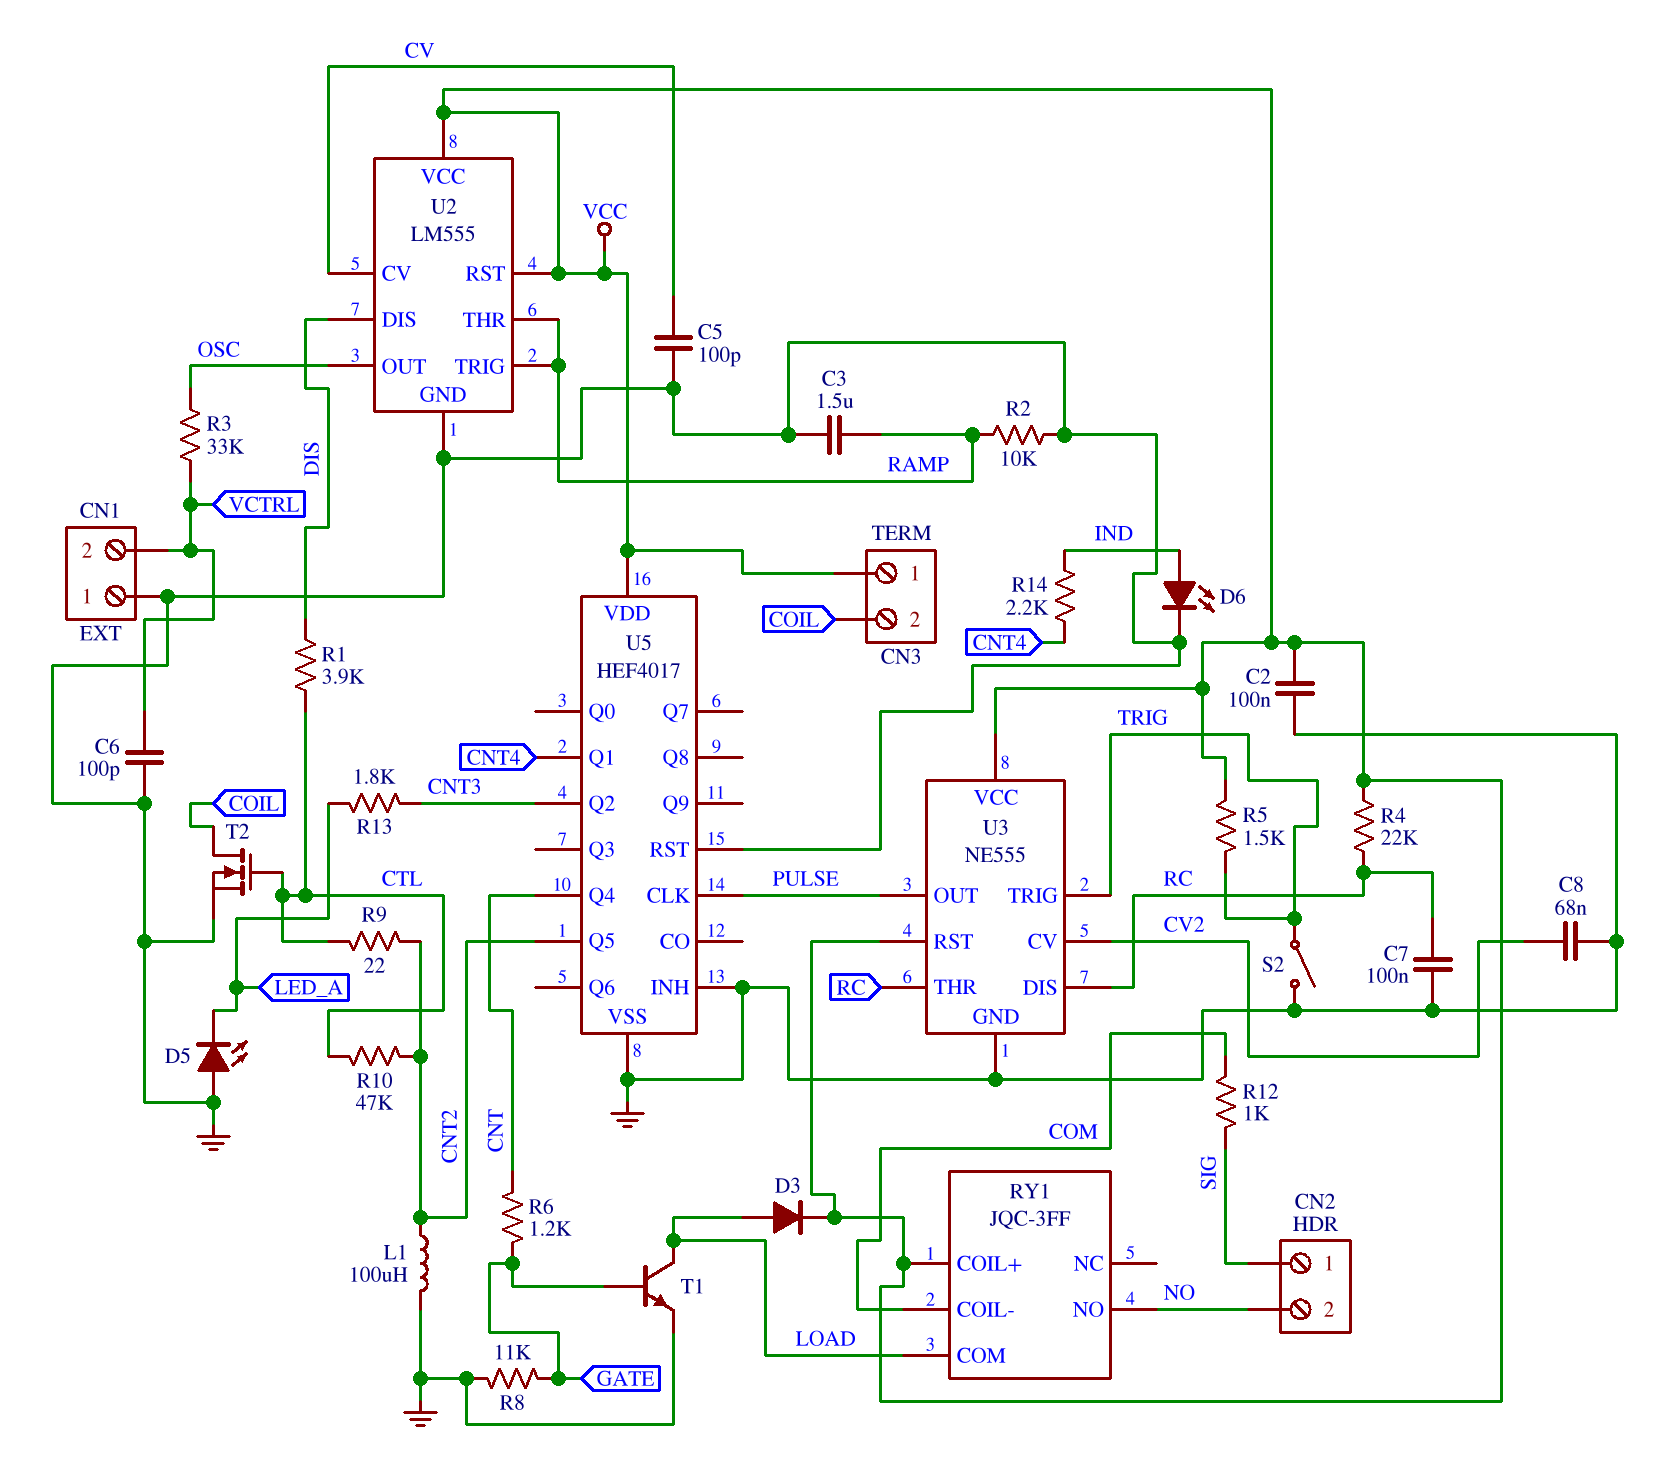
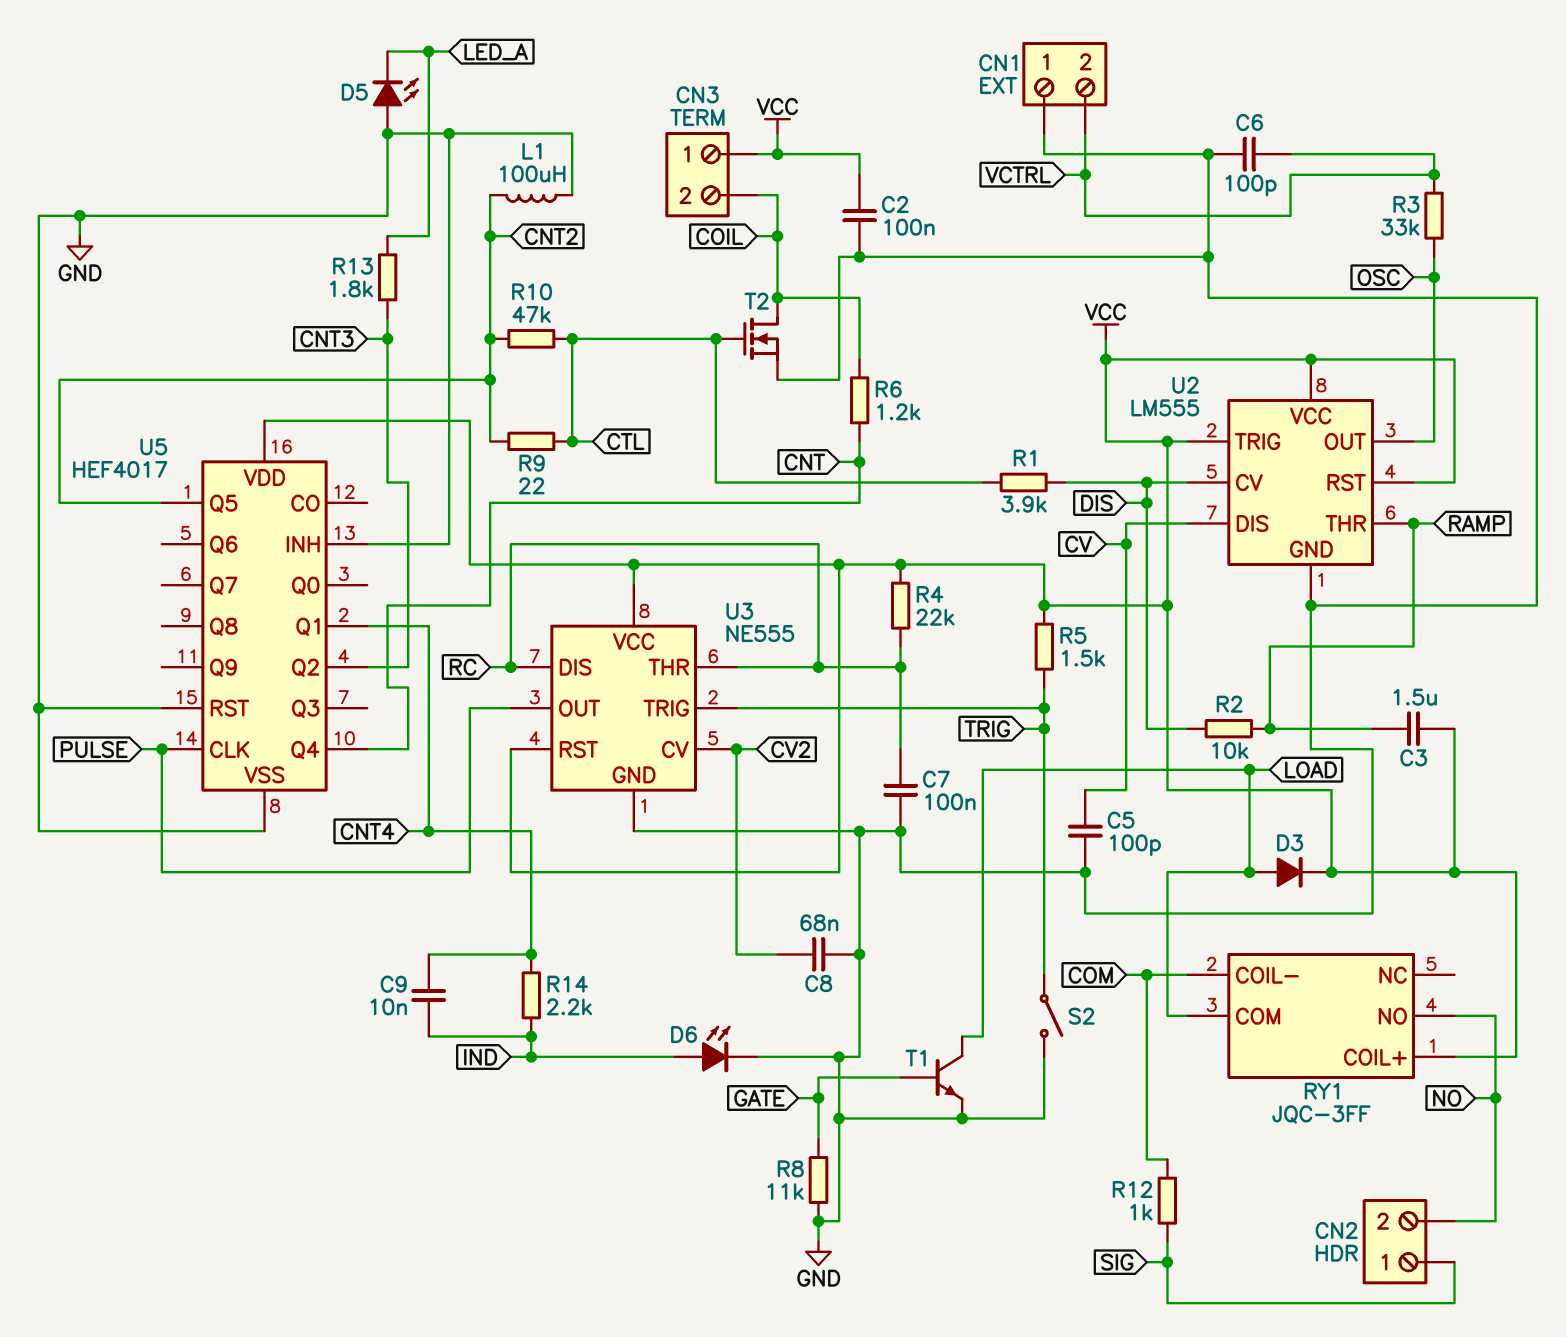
C3: 1.5uF (GND, RAMP) -> 1.5uF (RAMP, VCC)
C9: none -> 10nF (CNT4, IND)
R2: 10k (GND, RAMP) -> 10k (DIS, RAMP)
R6: 1.2k (CNT, GATE) -> 1.2k (CNT, COIL)
U2 pin CV: CV -> DIS
U2 pin DIS: DIS -> CV
U2 pin TRIG: RAMP -> VCC

